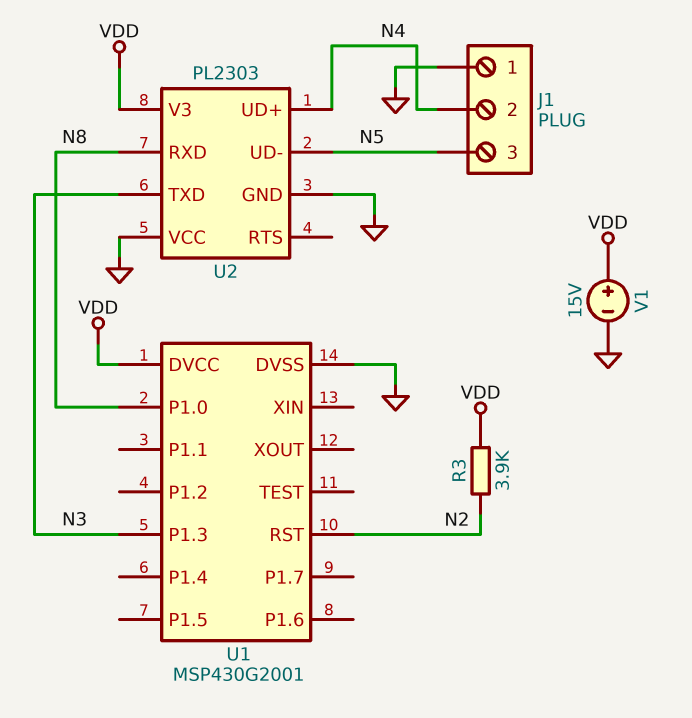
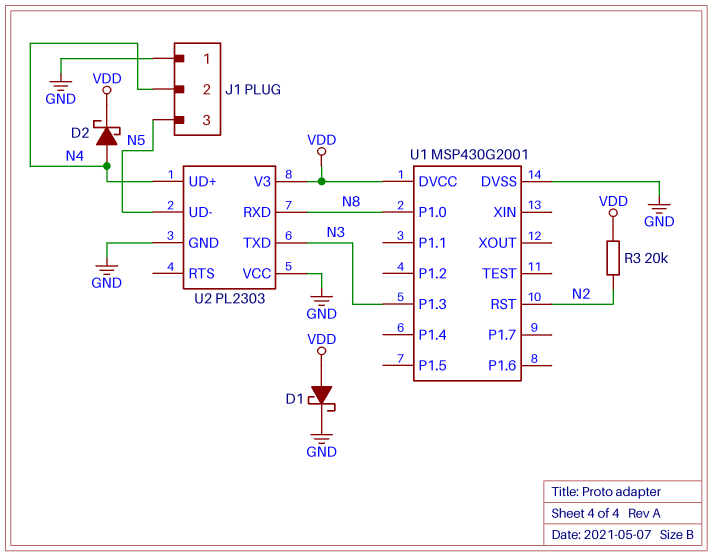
D1: none -> schottky (A VDD, K GND)
D2: none -> schottky (A N4, K VDD)
R3: 3.9k (N2, VDD) -> 20k (N2, VDD)
V1: 15V (plus VDD, minus GND) -> none

